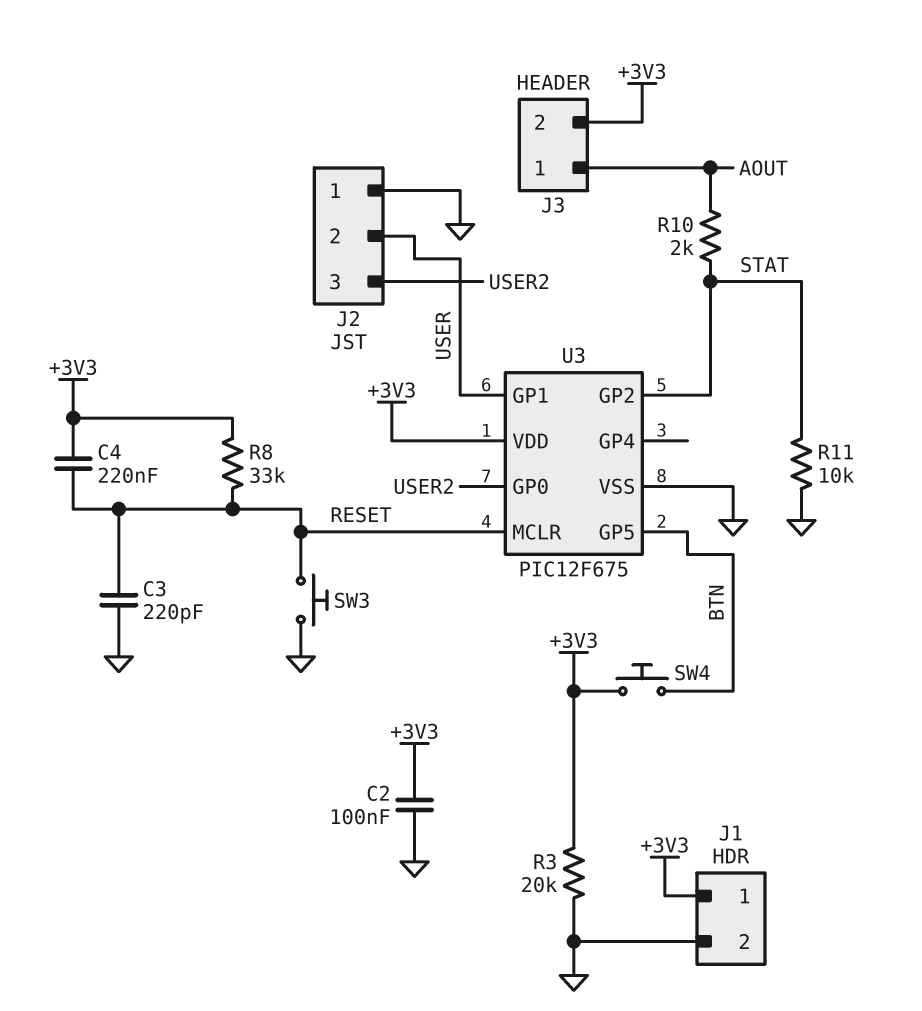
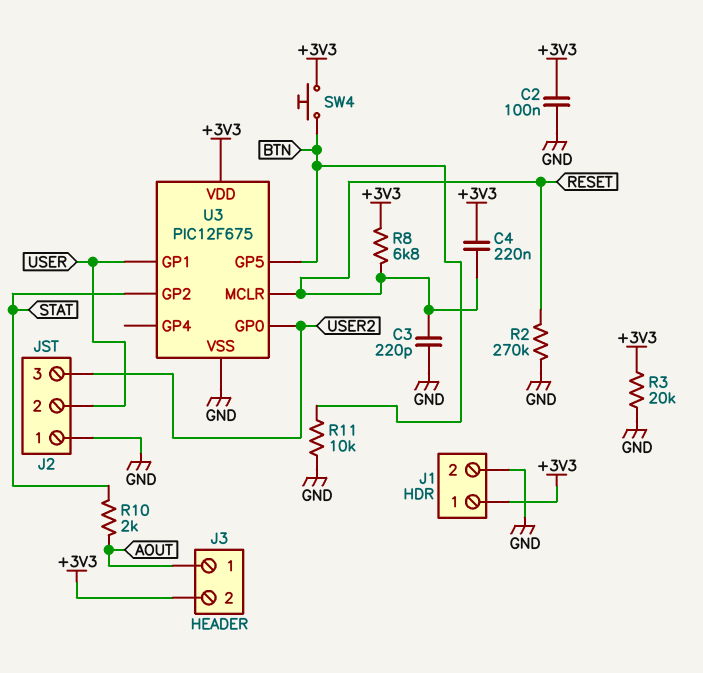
R2: none -> 270k (GND, RESET)
R8: 33k (+3V3, RESET) -> 6.8k (+3V3, RESET)
R11: 10k (GND, STAT) -> 10k (BTN, GND)
SW3: button (GND, RESET) -> none

